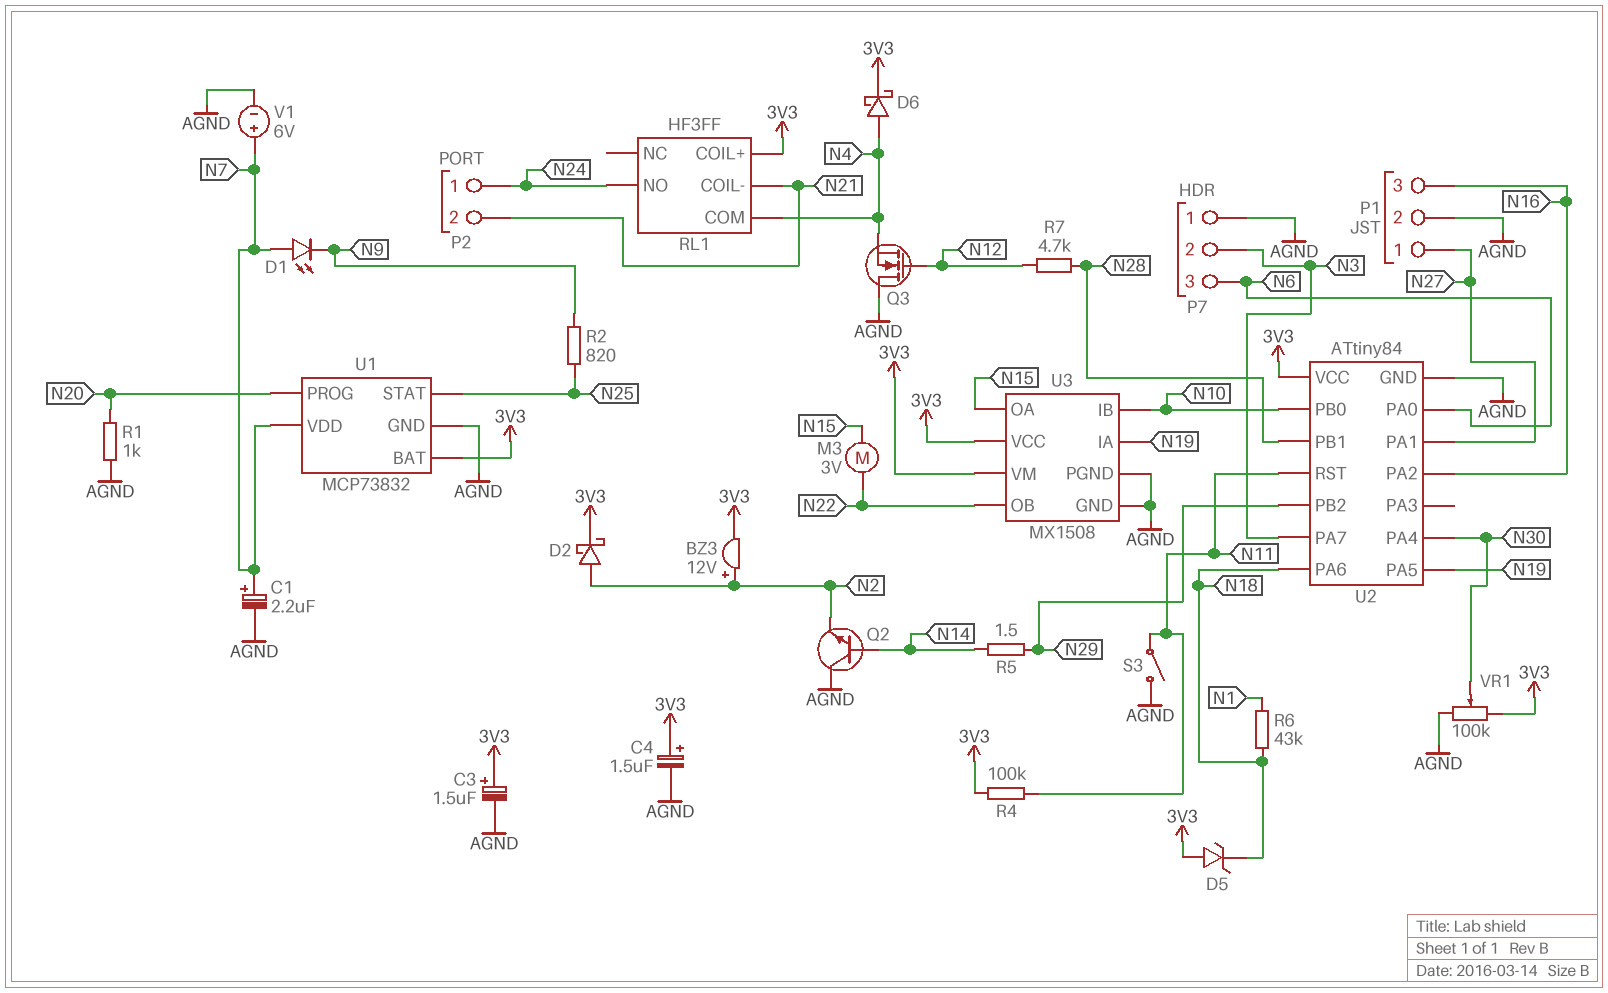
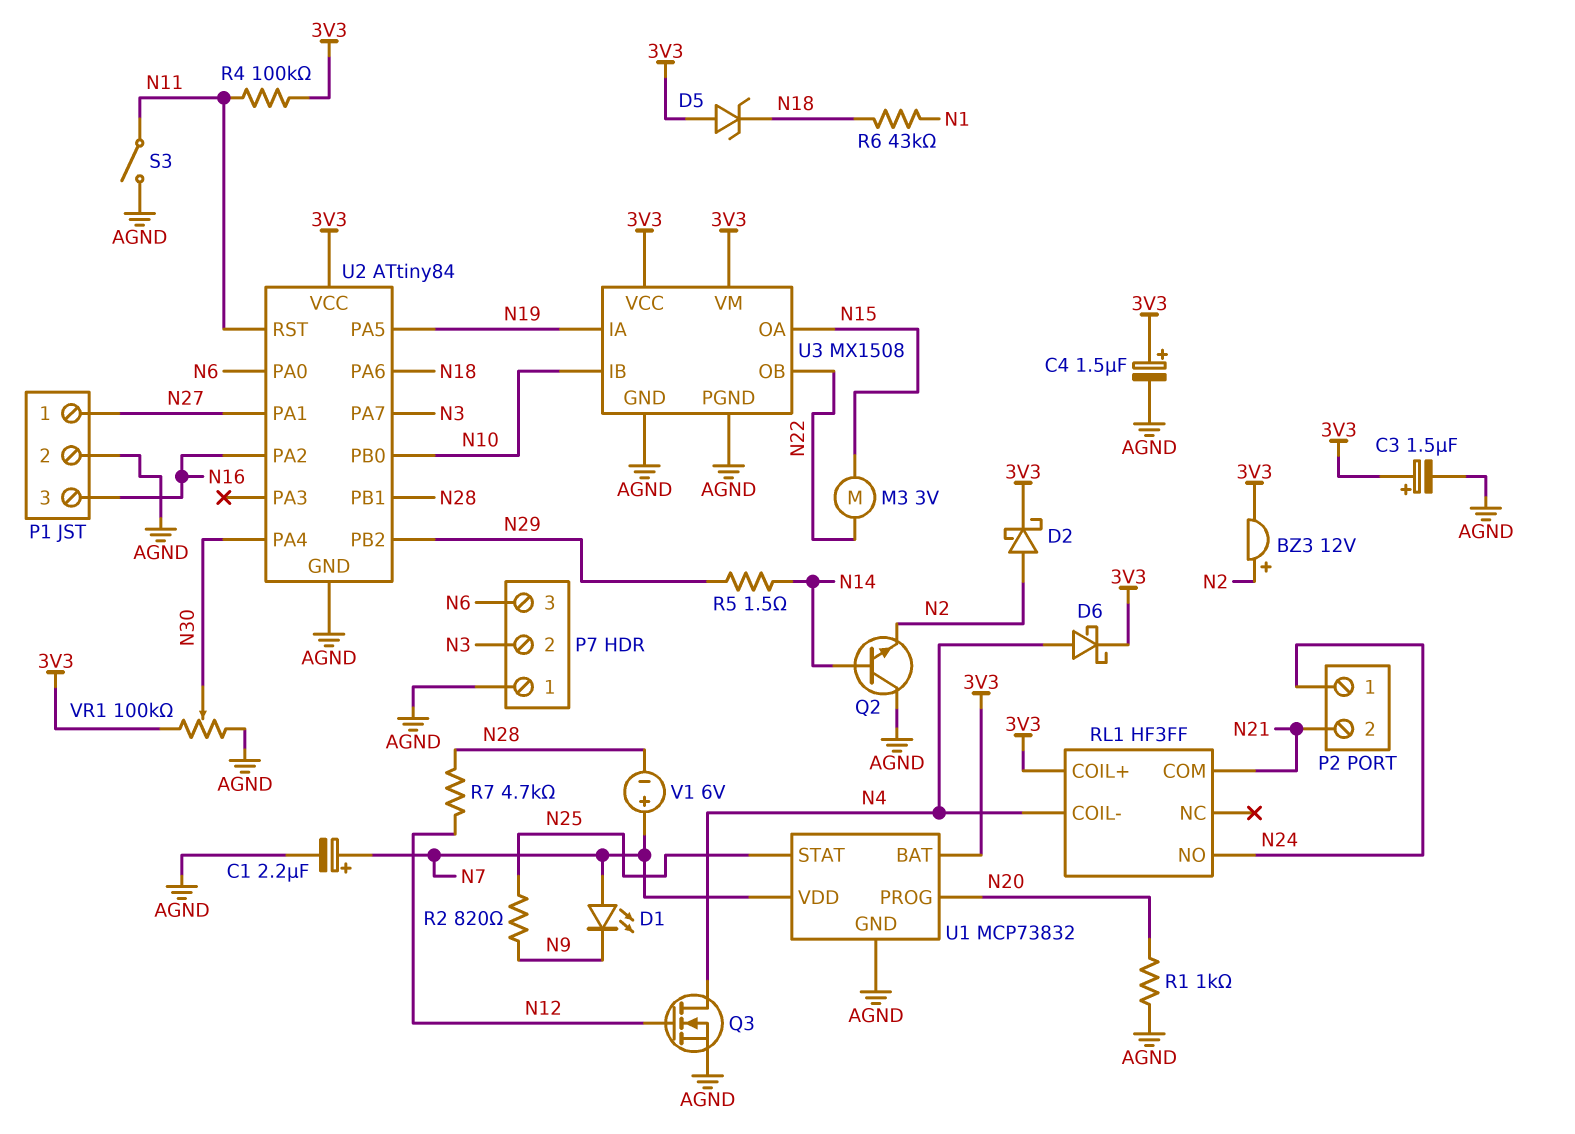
Q3: NMOS (G N12, D AGND, S N4) -> NMOS (G N12, D N4, S AGND)
RL1 pin COIL-: N21 -> N4
RL1 pin COM: N4 -> N21
V1: 6V (plus N7, minus AGND) -> 6V (plus N7, minus N28)

